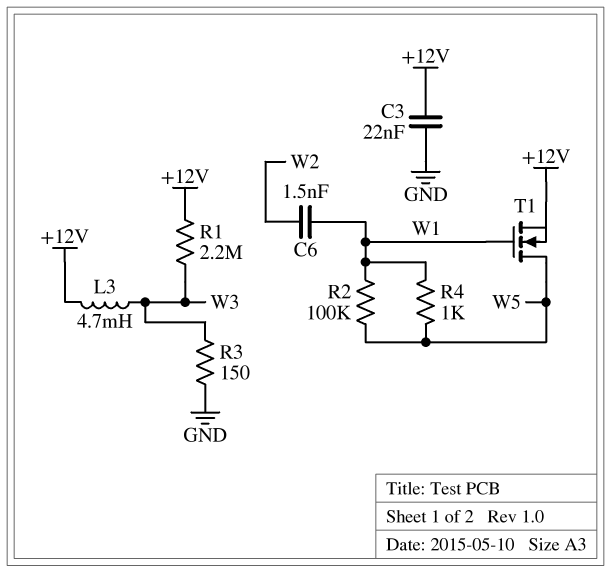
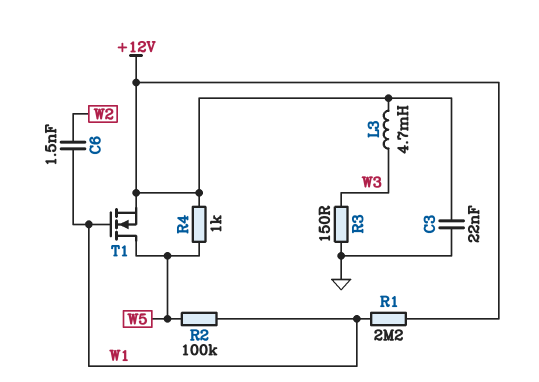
R1: 2.2M (+12V, W3) -> 2.2M (+12V, W1)
R4: 1k (W1, W5) -> 1k (+12V, W5)

